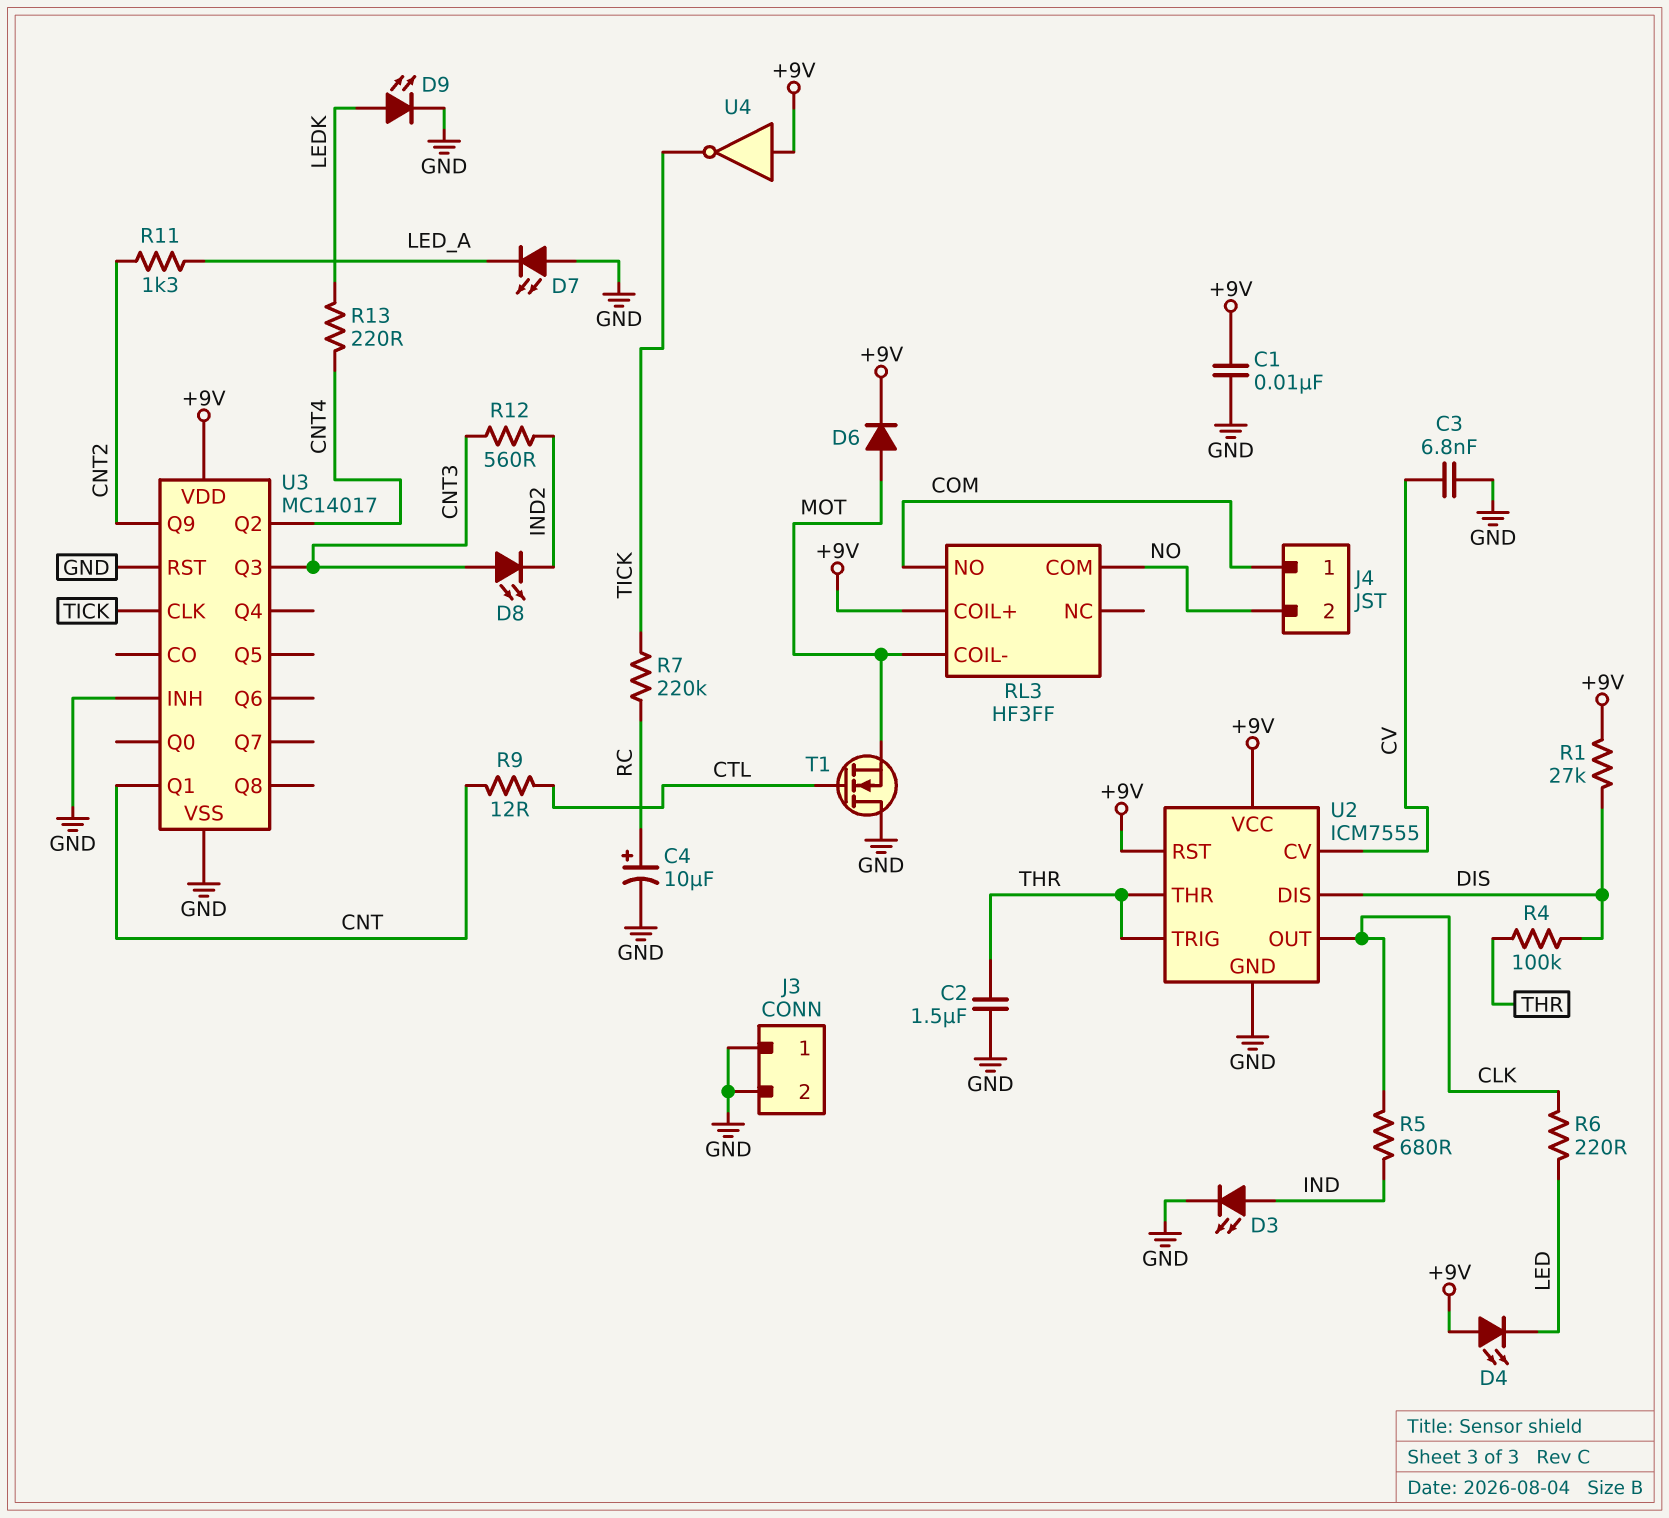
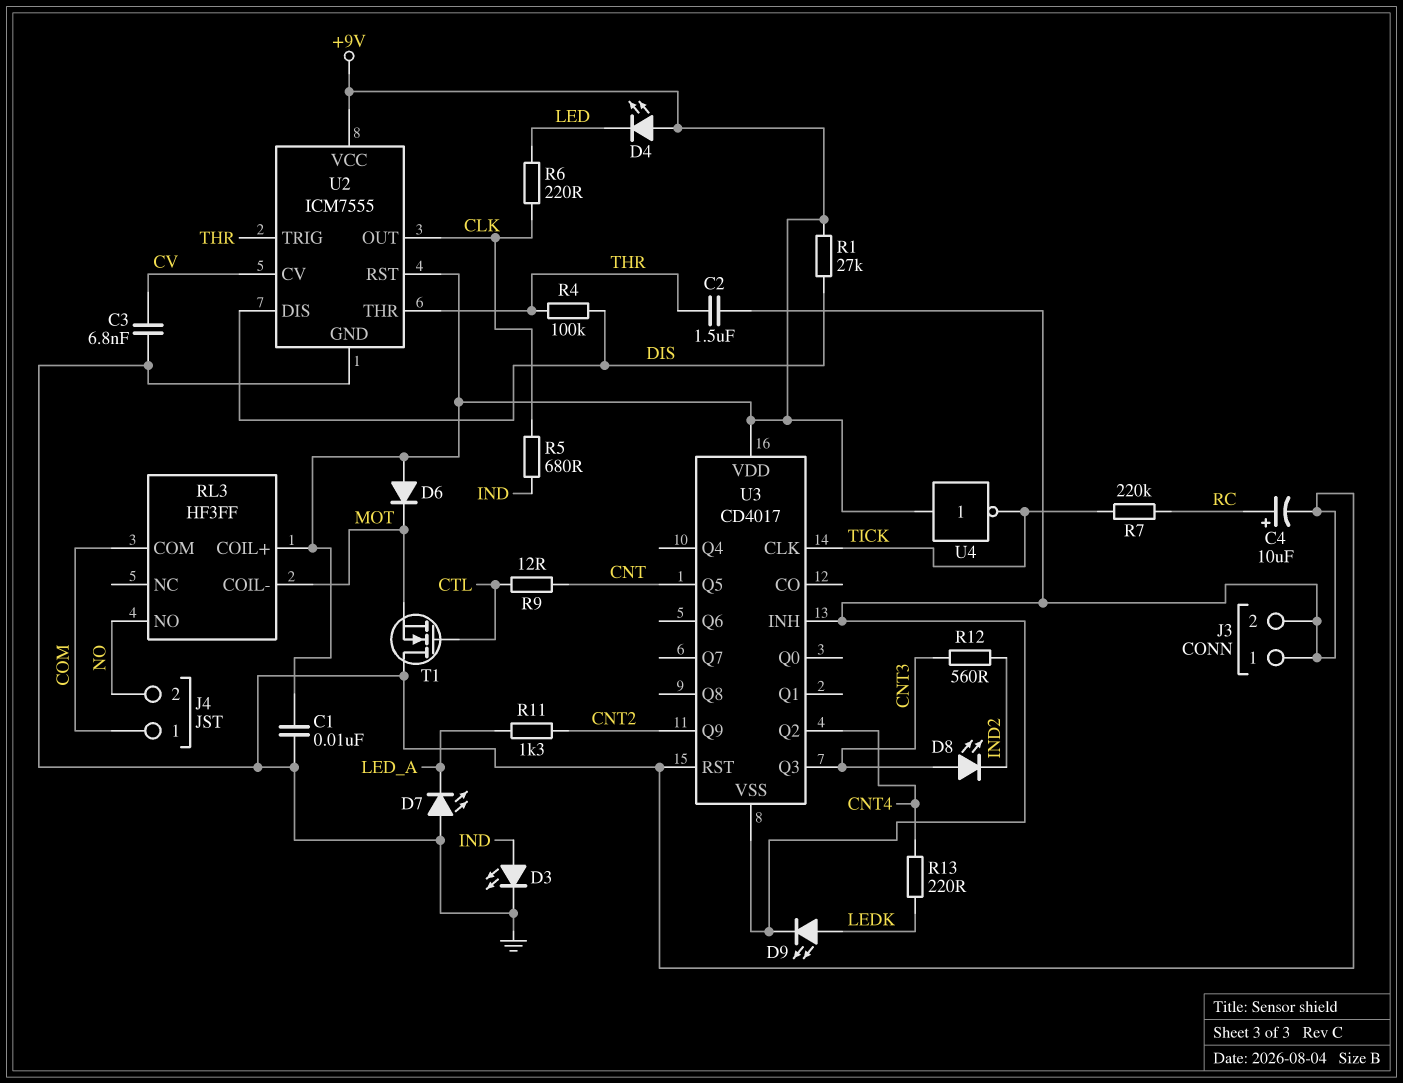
D6: diode (A MOT, K +9V) -> diode (A +9V, K MOT)
RL3 pin COM: NO -> COM
RL3 pin NO: COM -> NO
U3: MC14017 -> CD4017
U3 pin Q1: CNT -> none
U3 pin Q5: none -> CNT

